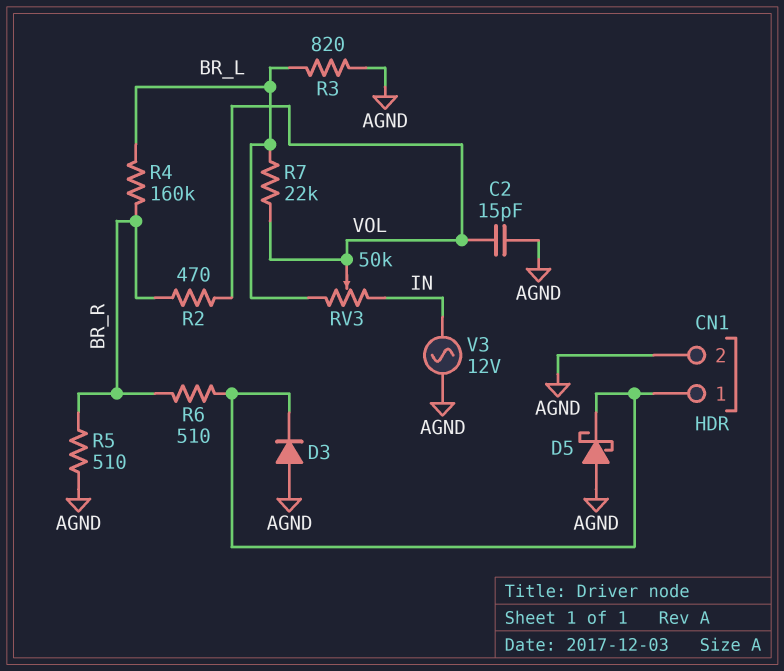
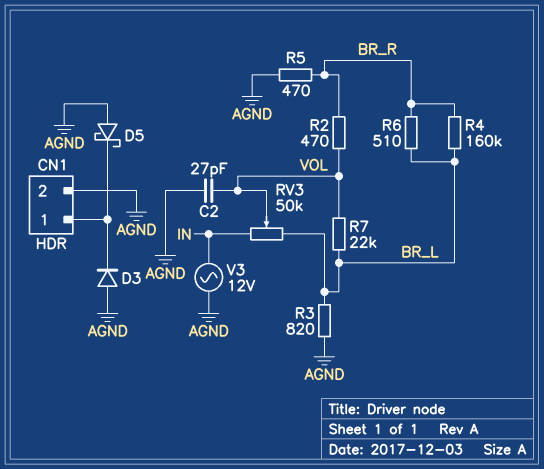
C2: 15pF (AGND, VOL) -> 27pF (AGND, VOL)
R5: 510 (AGND, BR_R) -> 470 (AGND, BR_R)
R6: 510 (BR_R, CN1/1) -> 510 (BR_L, BR_R)

